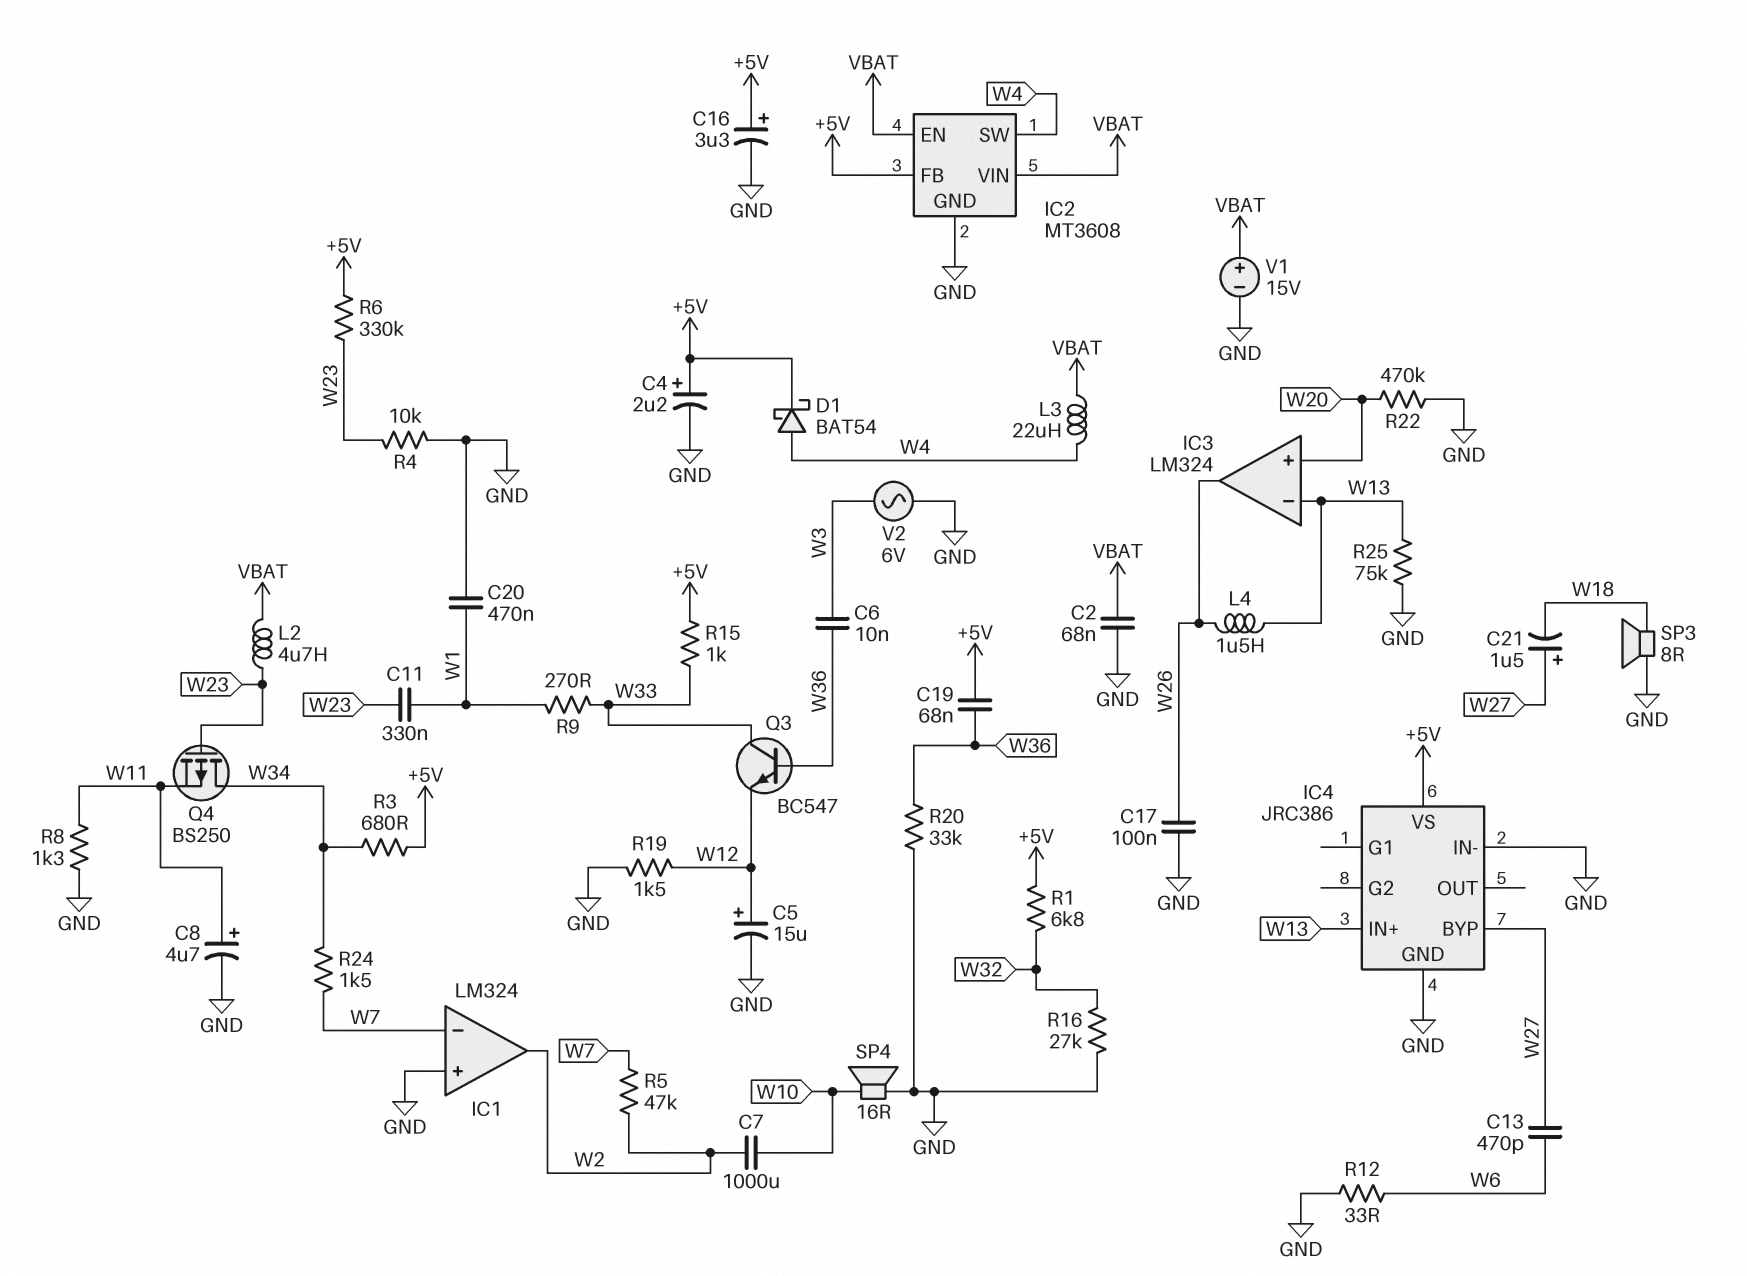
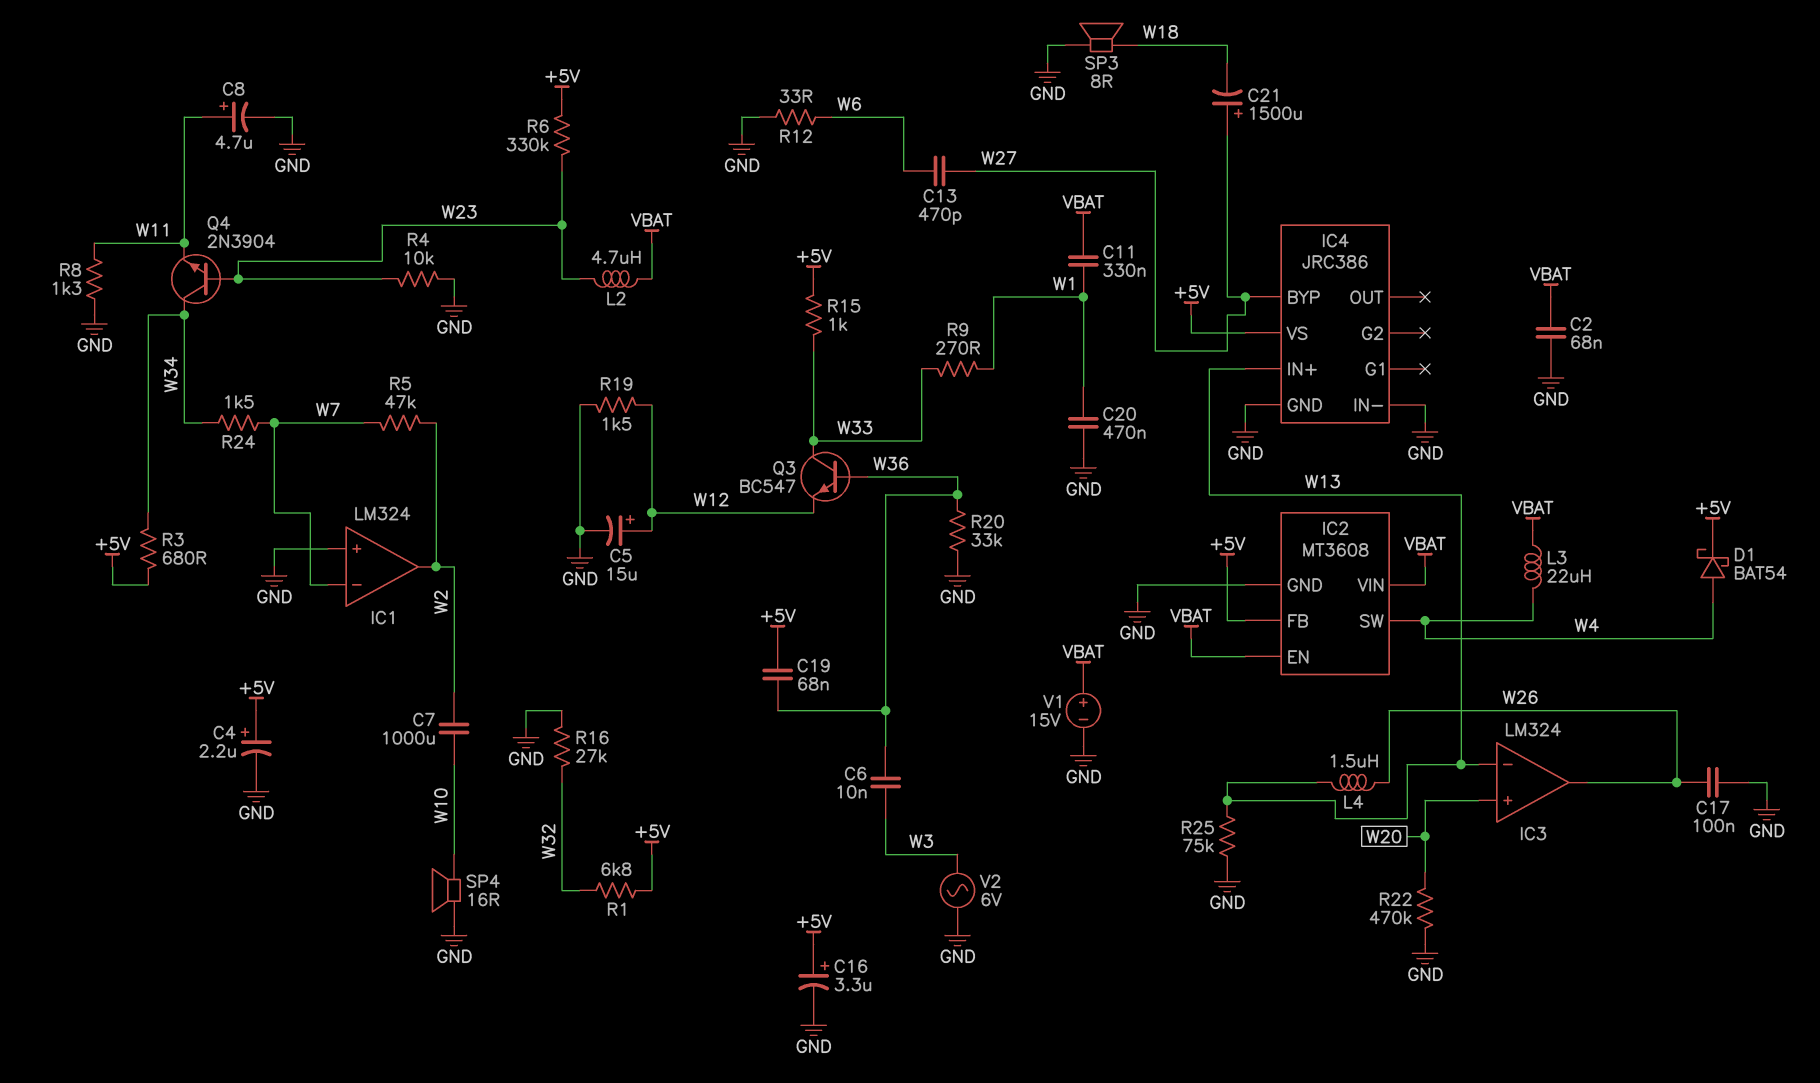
C11: 330nF (W1, W23) -> 330nF (VBAT, W1)
C21: 1.5uF (plus W27, minus W18) -> 1500uF (plus W27, minus W18)
Q4: PMOS BS250 (G W23, D W34, S W11) -> NPN 2N3904 (B W23, C W34, E W11)

